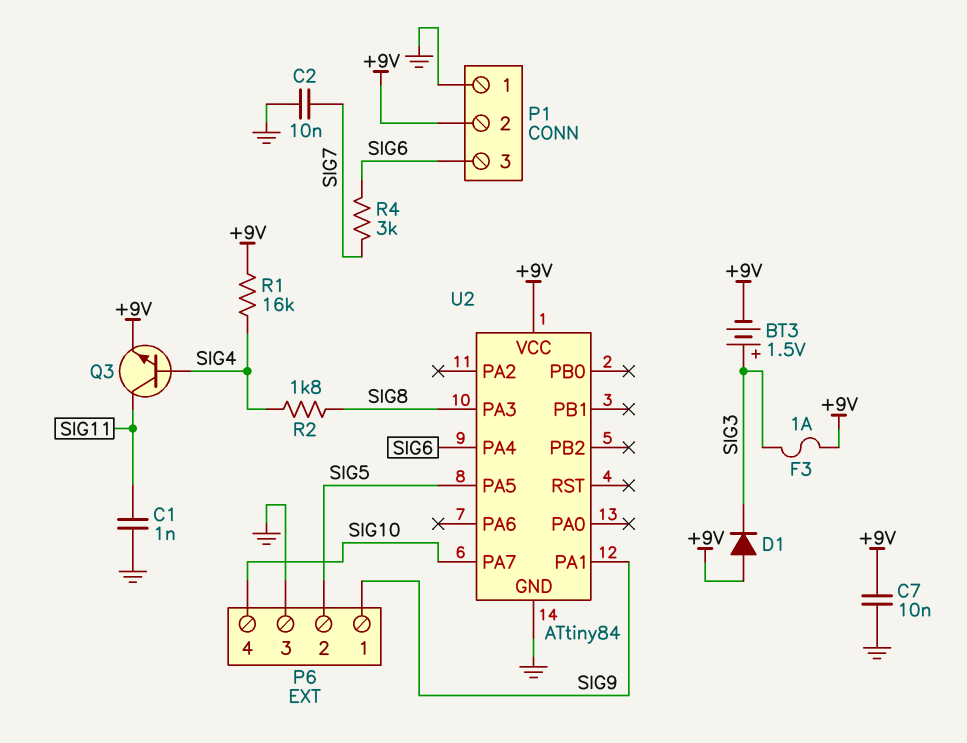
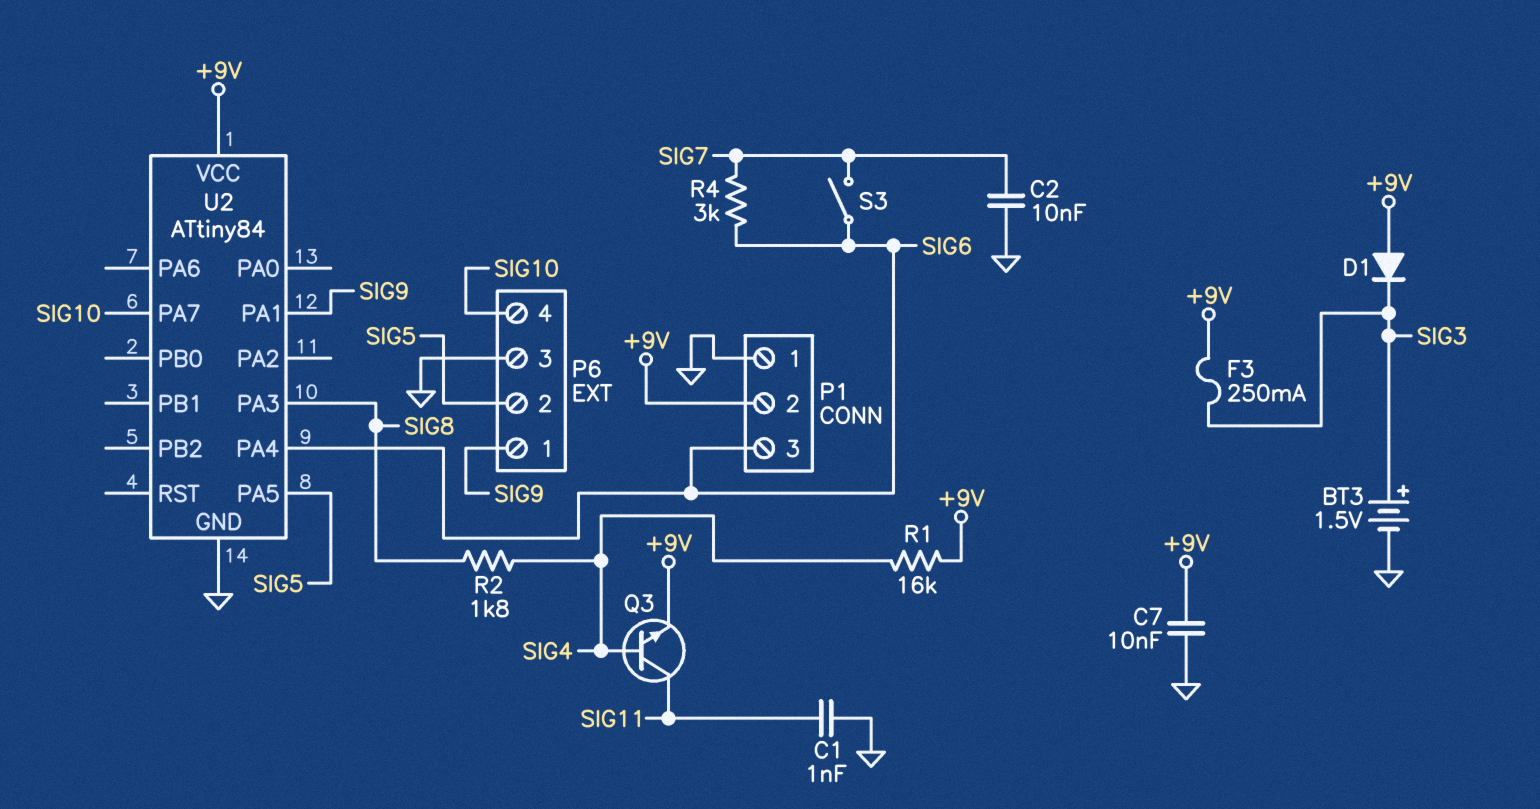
BT3: 1.5V (plus SIG3, minus +9V) -> 1.5V (plus SIG3, minus GND)
F3: 1A (+9V, SIG3) -> 250mA (+9V, SIG3)
S3: none -> switch (SIG6, SIG7)

